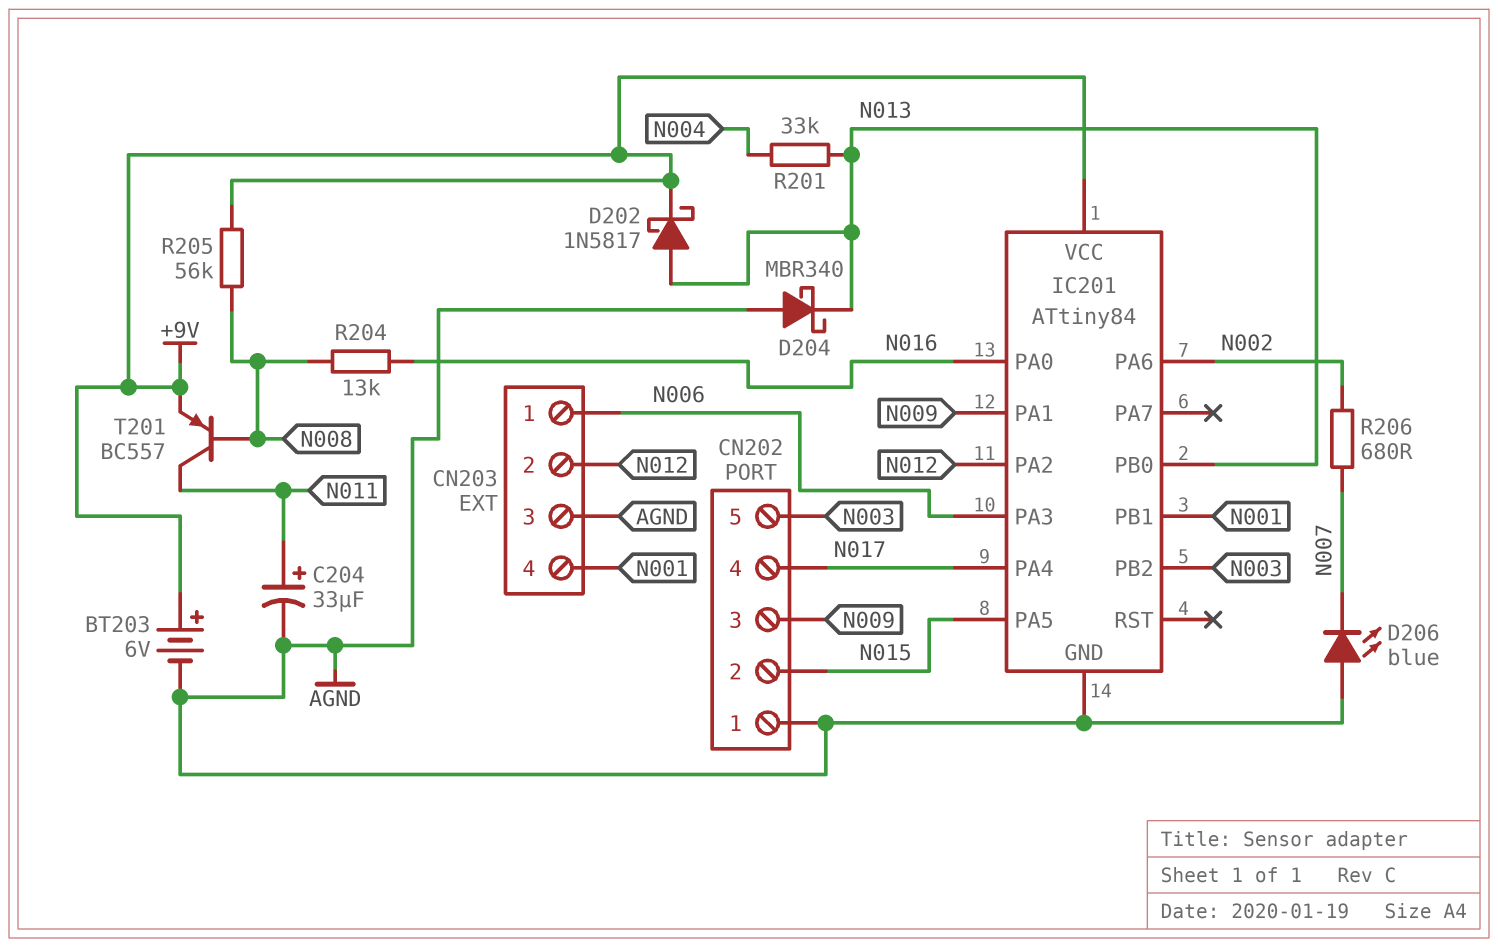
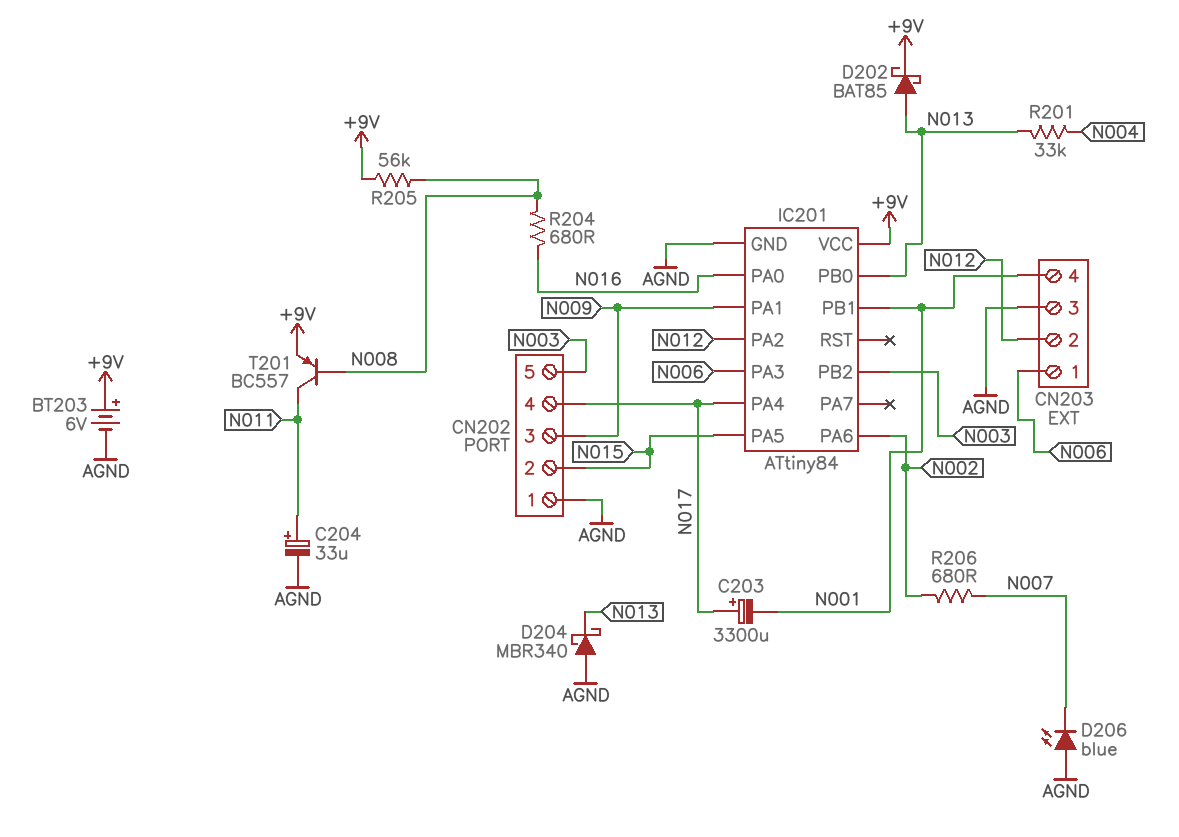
C203: none -> 3300uF (plus N017, minus N001)
D202: schottky 1N5817 (A N013, K +9V) -> schottky BAT85 (A N013, K +9V)
R204: 13k (N008, N016) -> 680 (N008, N016)

